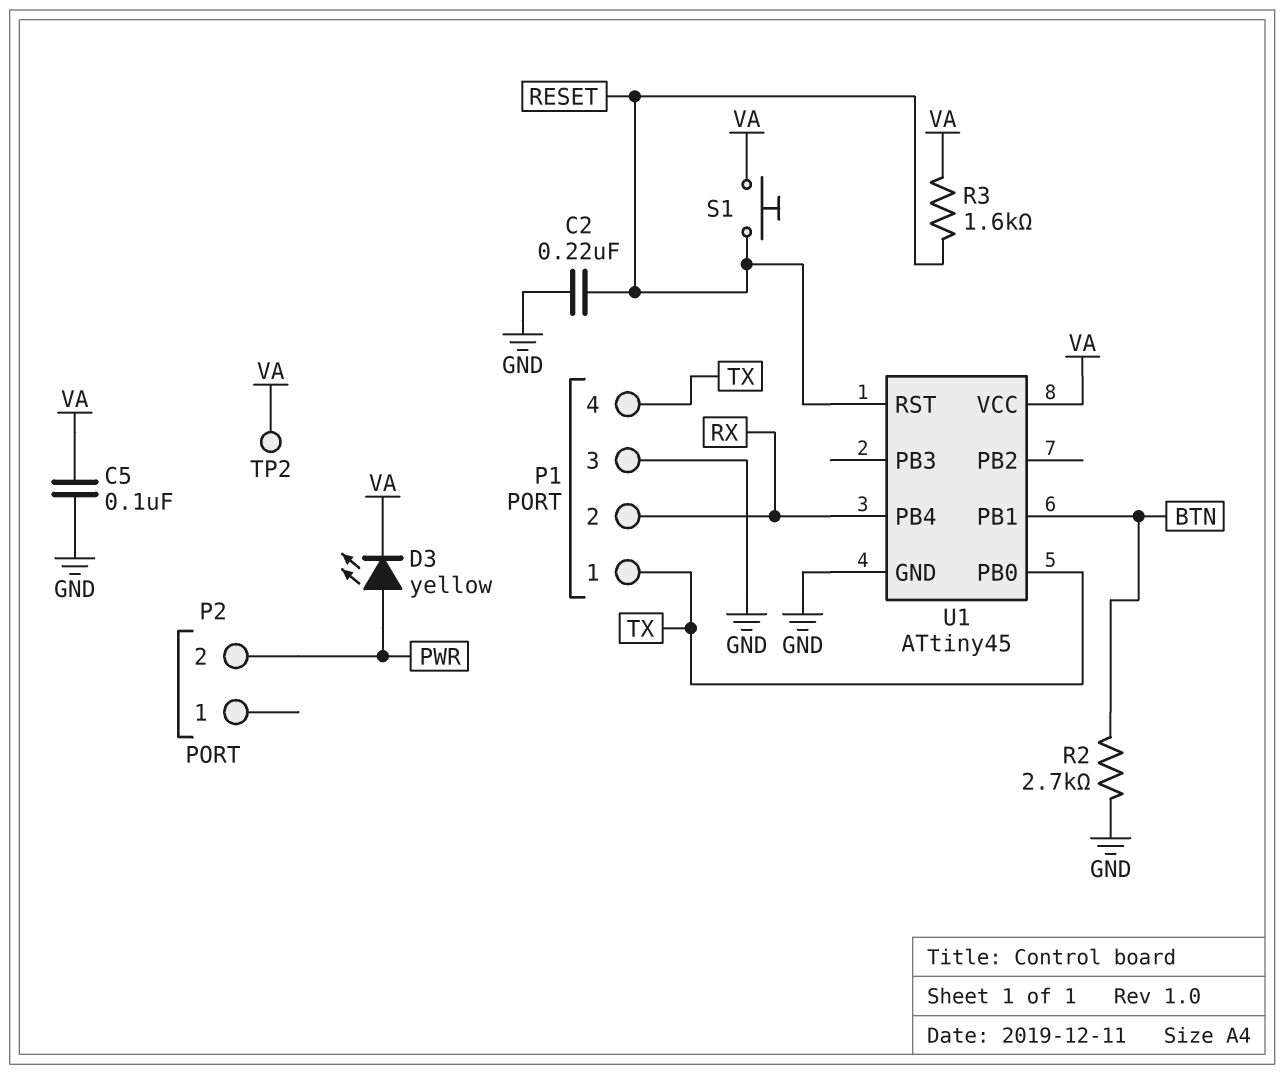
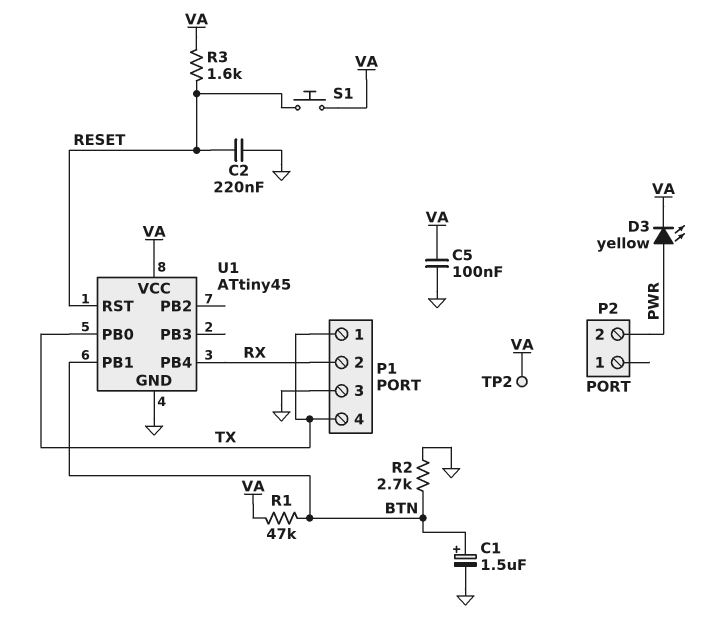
C1: none -> 1.5uF (plus BTN, minus GND)
R1: none -> 47k (BTN, VA)

